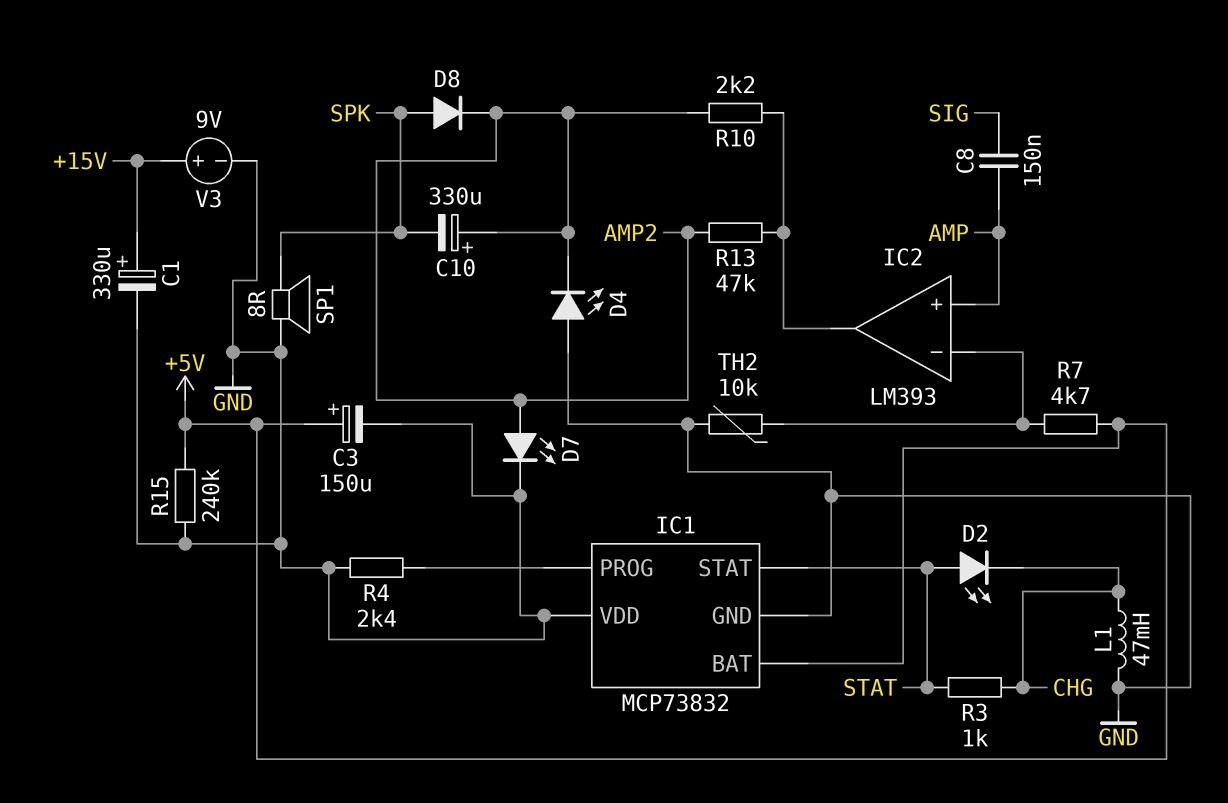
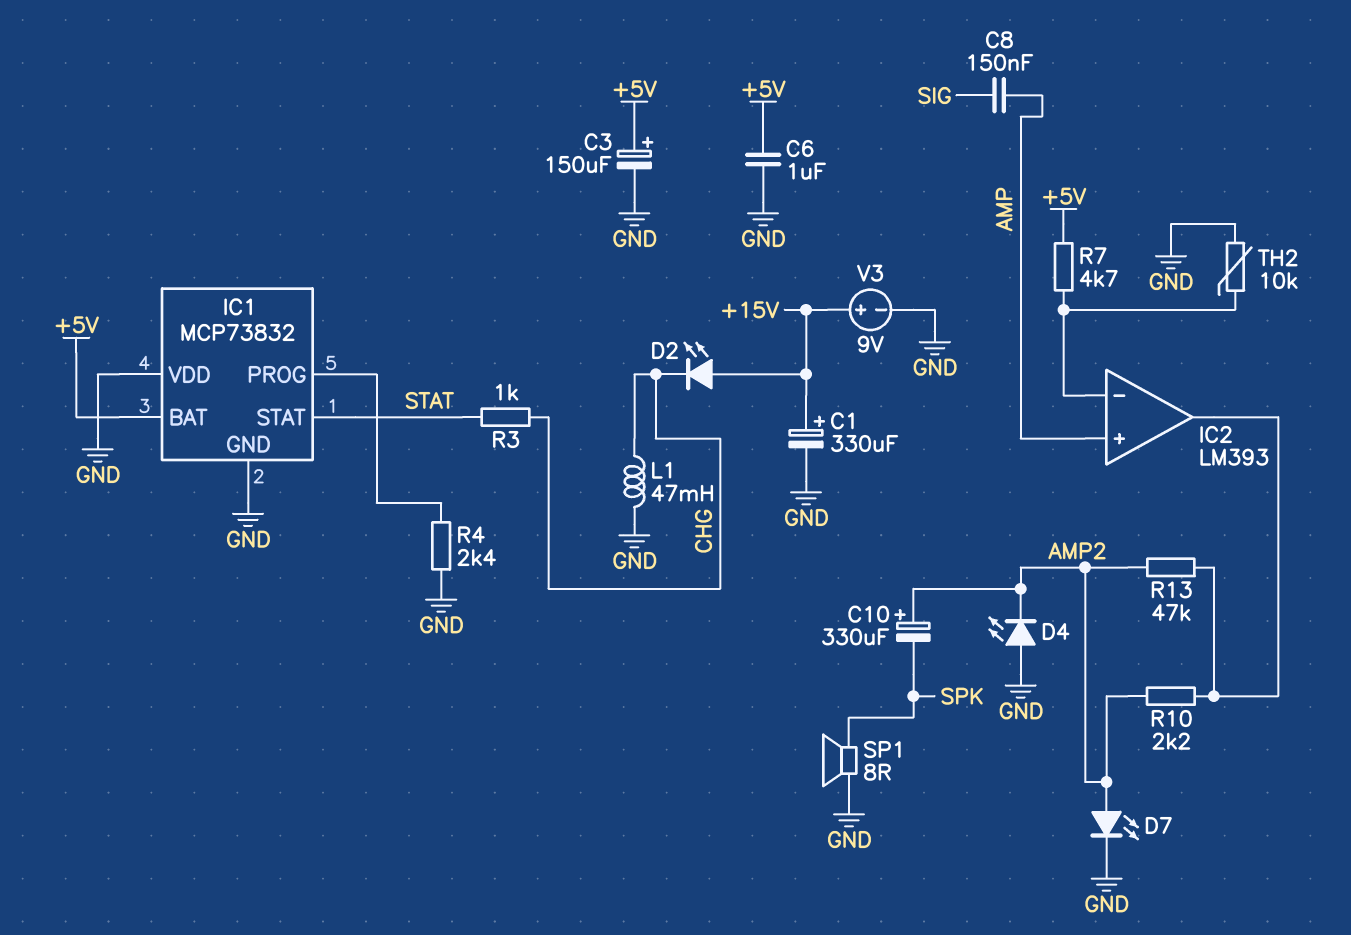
C6: none -> 1uF (+5V, GND)
D2: LED (A STAT, K CHG) -> LED (A +15V, K CHG)
D8: diode (A SPK, K AMP2) -> none
R15: 240k (+5V, GND) -> none

